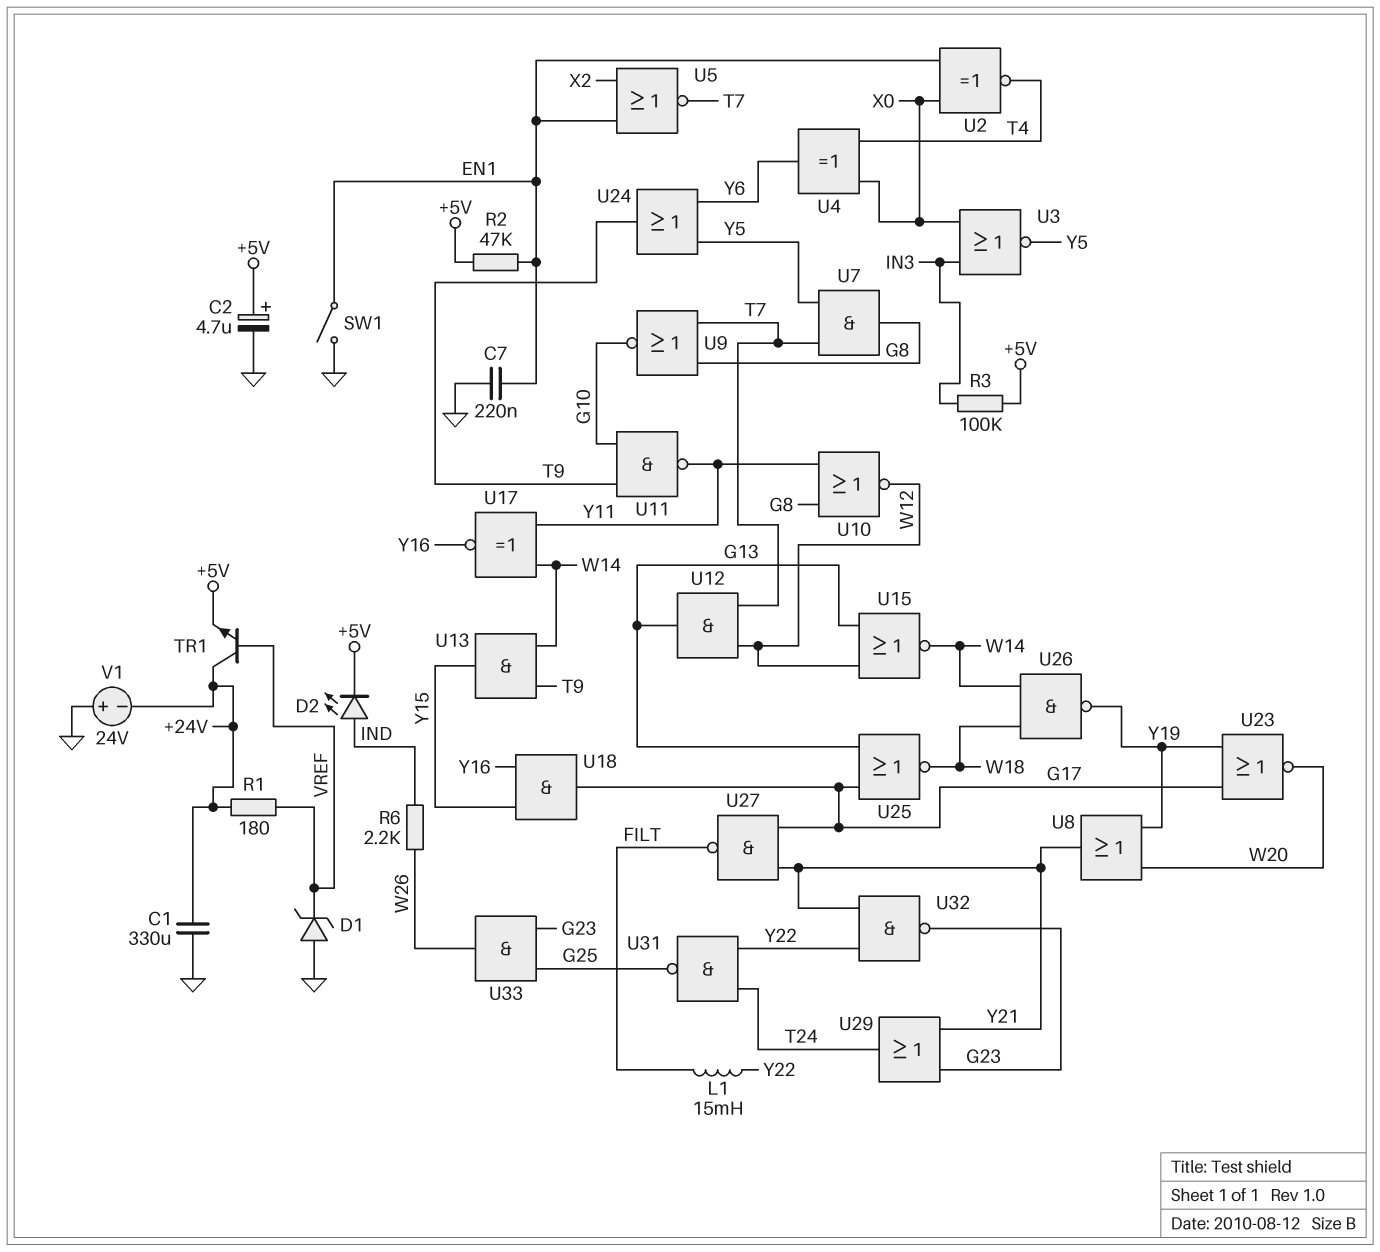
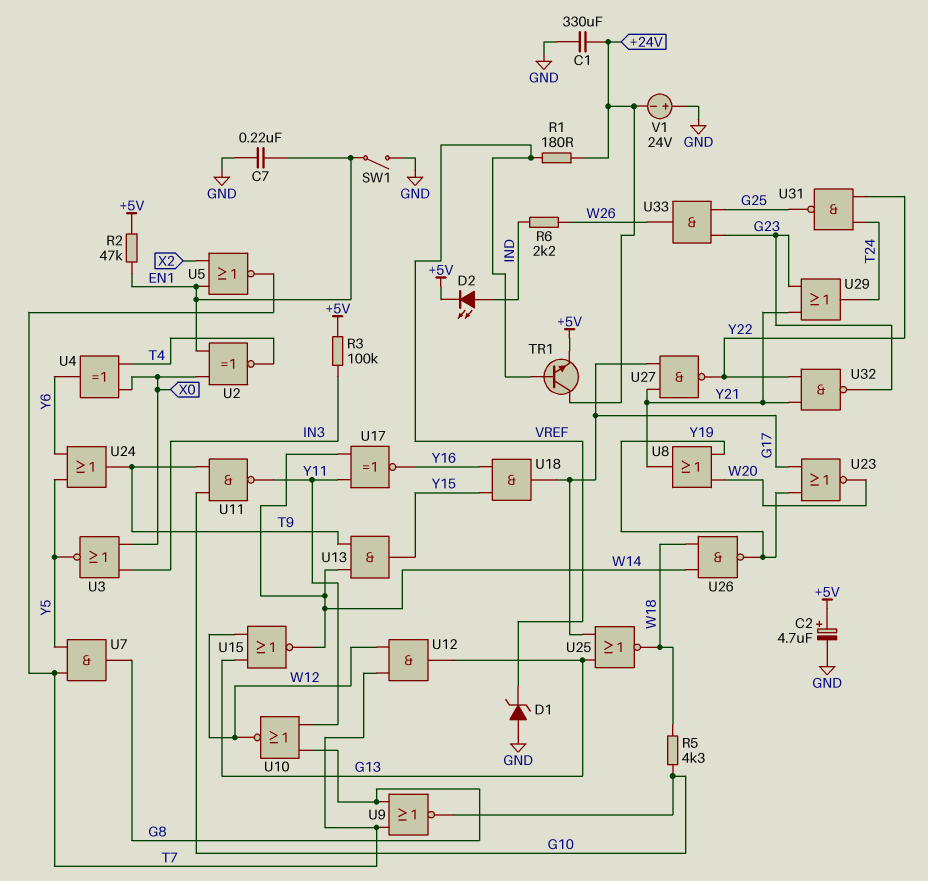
L1: 15mH (FILT, Y22) -> none
R5: none -> 4.3k (G10, W18)
U27: NAND (in G17, in Y21, out FILT) -> NAND (in G17, in Y21, out Y22)

